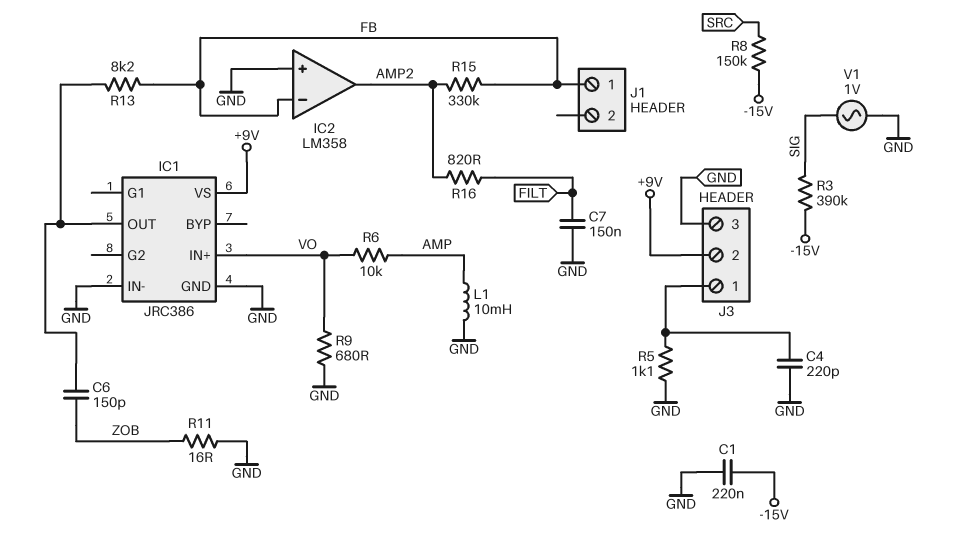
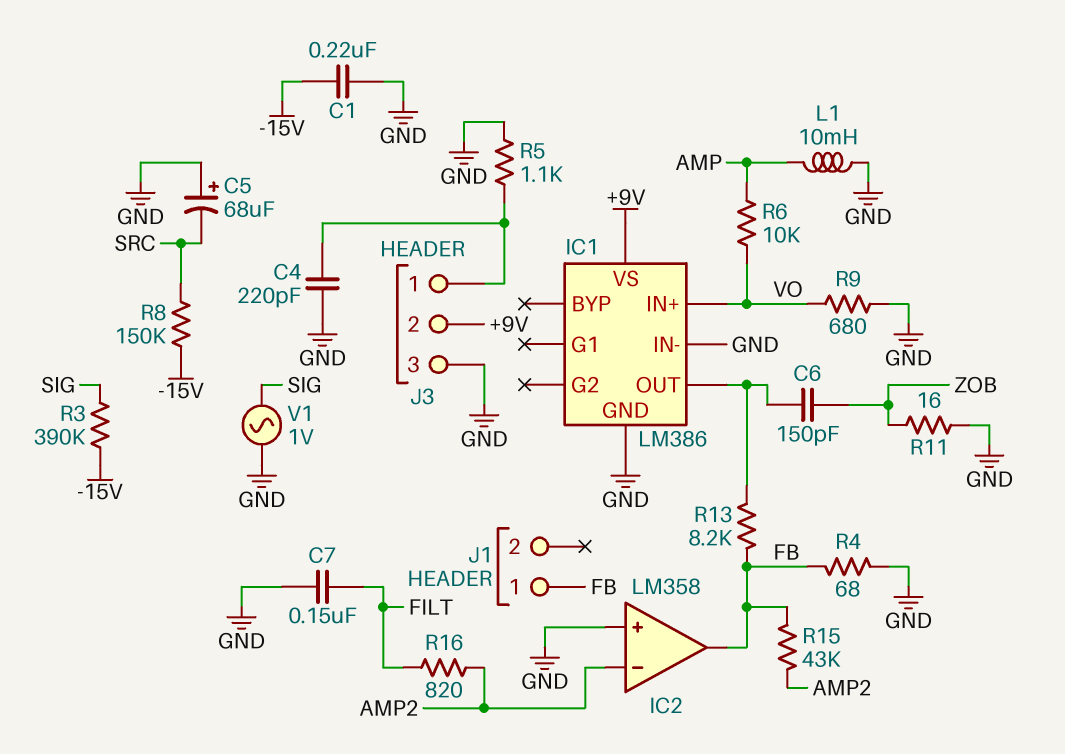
C5: none -> 68uF (plus GND, minus SRC)
IC1: JRC386 -> LM386
IC2 pin in-: FB -> AMP2
IC2 pin out: AMP2 -> FB
R4: none -> 68 (FB, GND)
R15: 330k (AMP2, FB) -> 43k (AMP2, FB)

